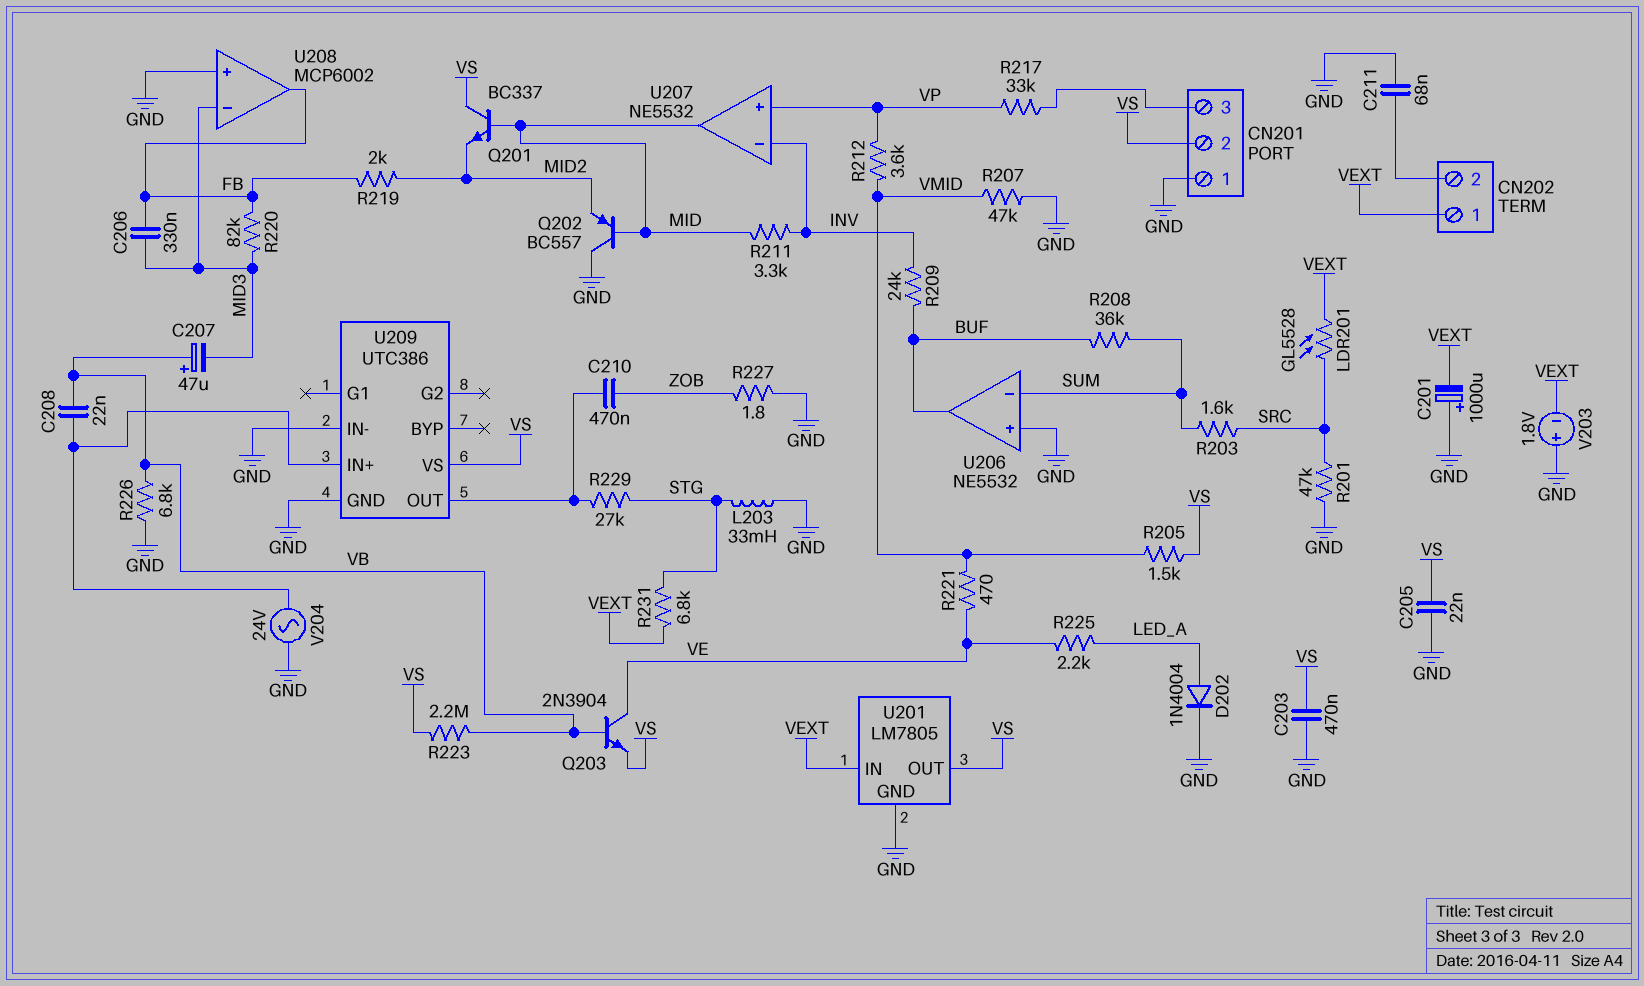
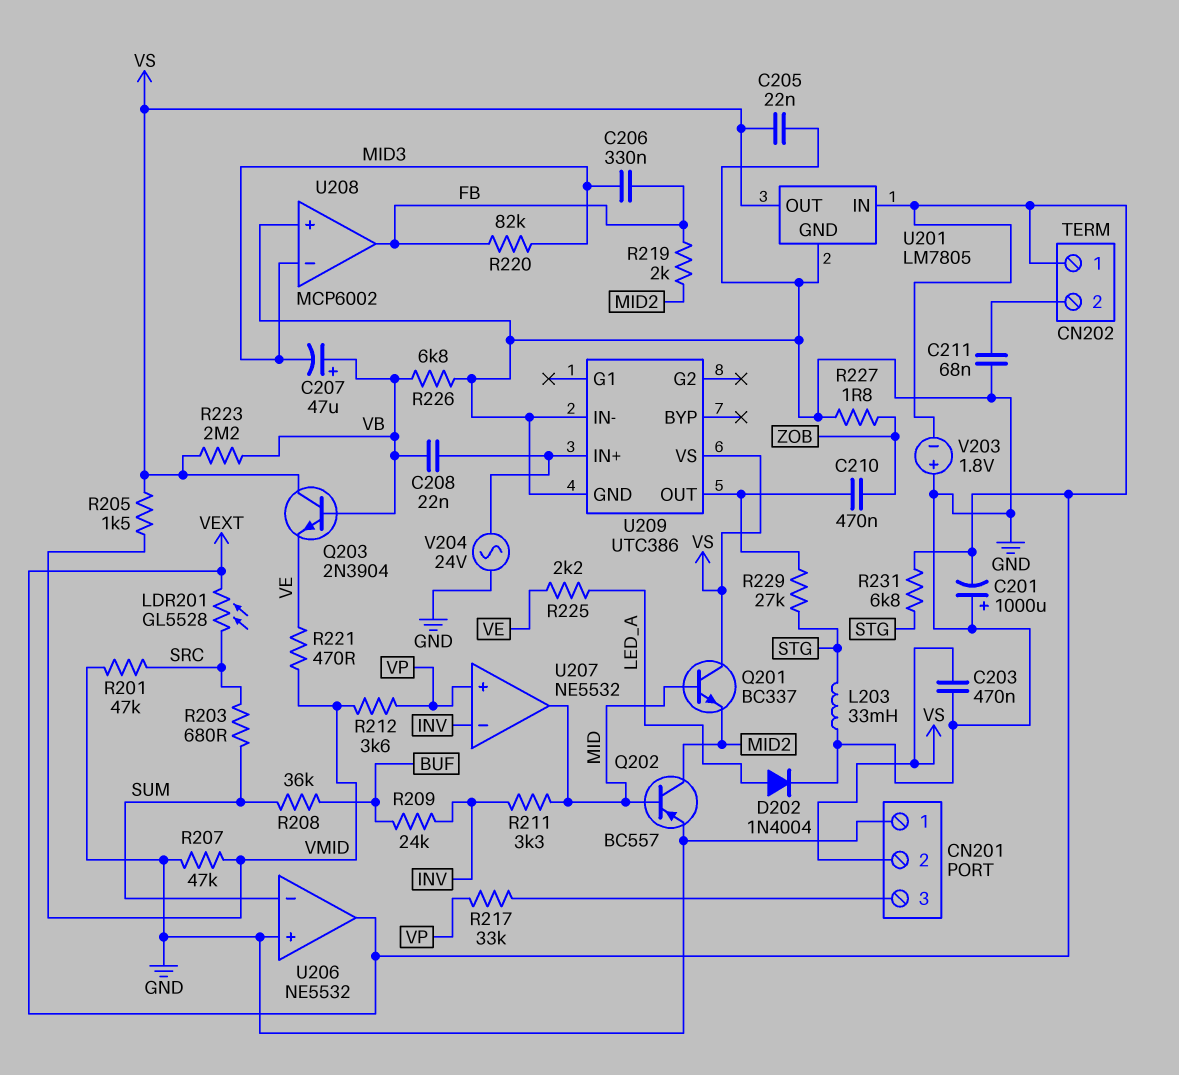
Q202: PNP BC557 (B MID, C GND, E MID2) -> PNP BC557 (B MID, C MID2, E GND)
Q203: NPN 2N3904 (B VB, C VE, E VS) -> NPN 2N3904 (B VB, C VS, E VE)
R203: 1.6k (SRC, SUM) -> 680 (SRC, SUM)
U206 pin out: BUF -> VEXT

